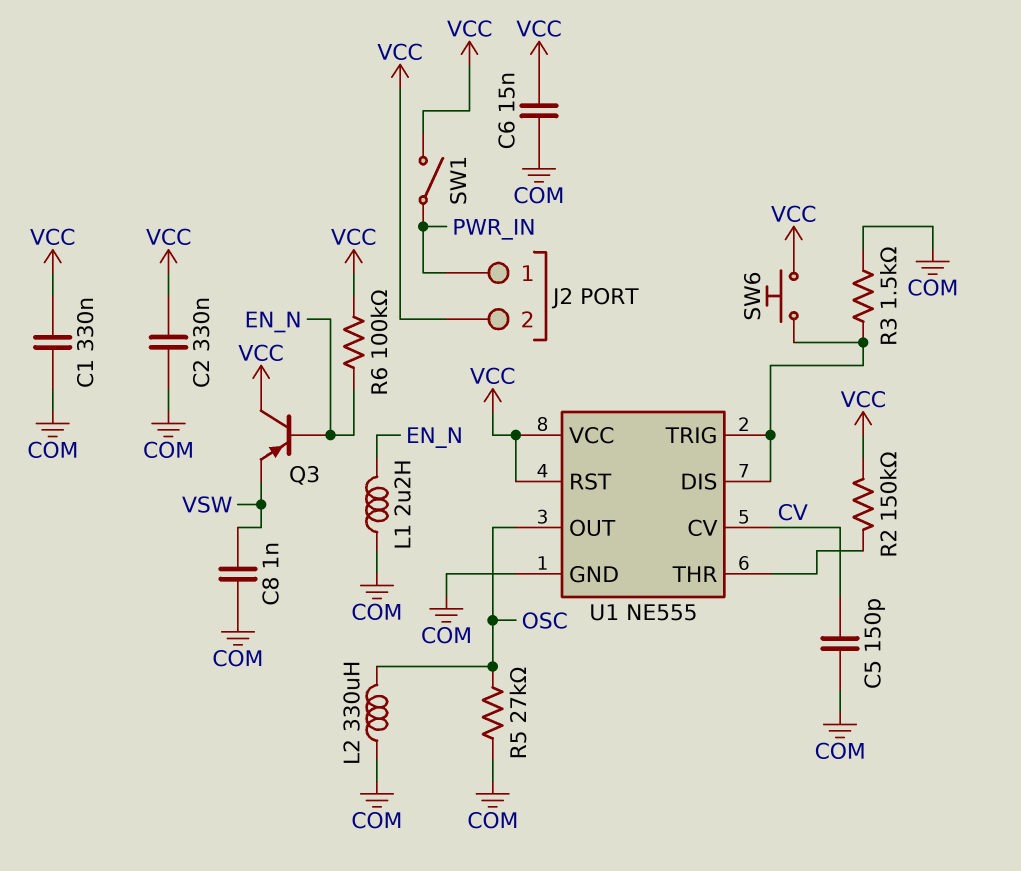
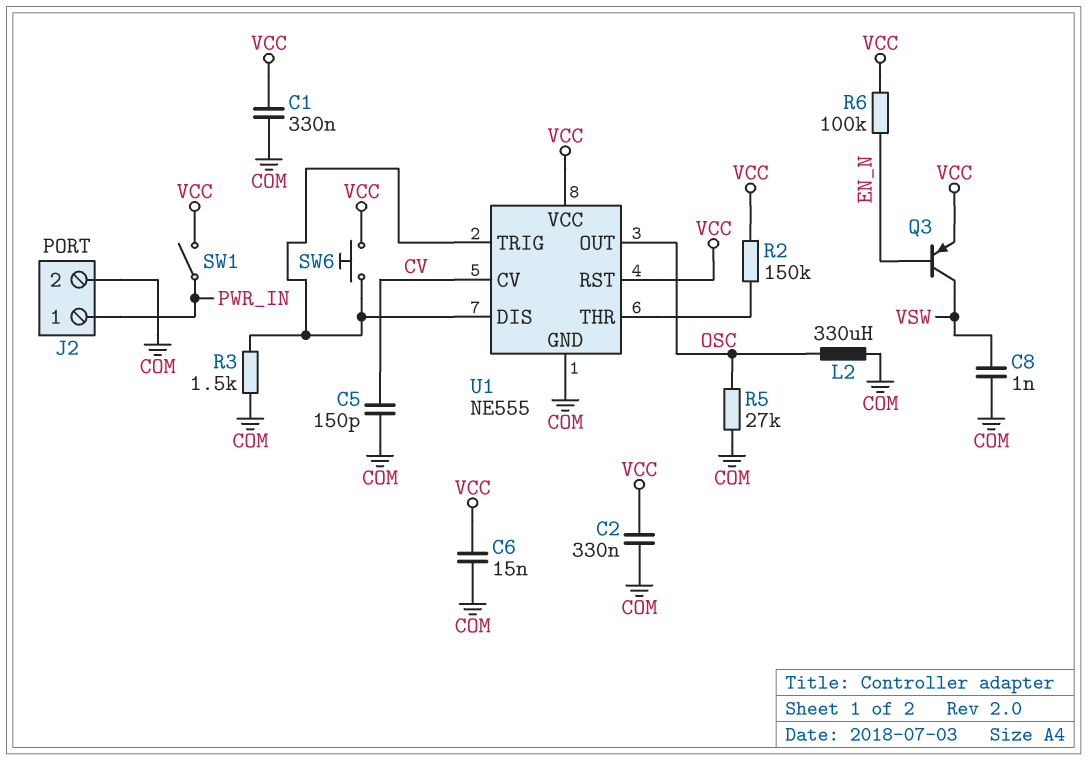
J2 pin 2: VCC -> COM
L1: 2.2uH (COM, EN_N) -> none
Q3: PNP (B EN_N, C VCC, E VSW) -> PNP (B EN_N, C VSW, E VCC)

